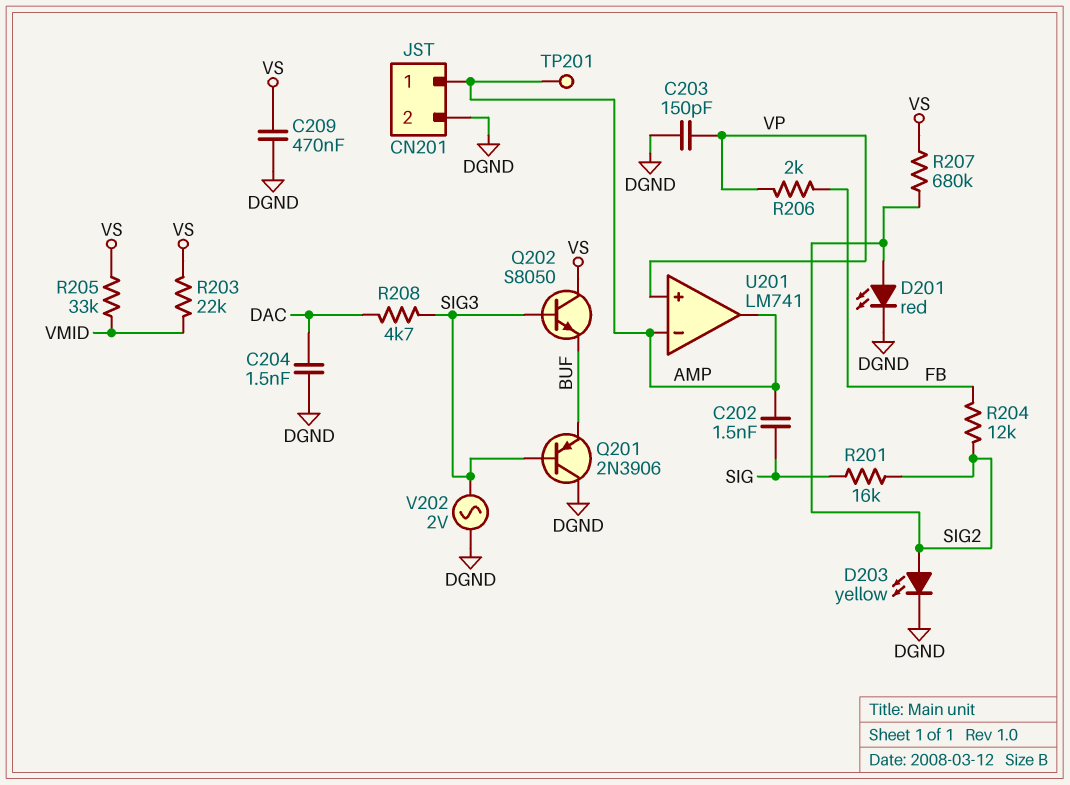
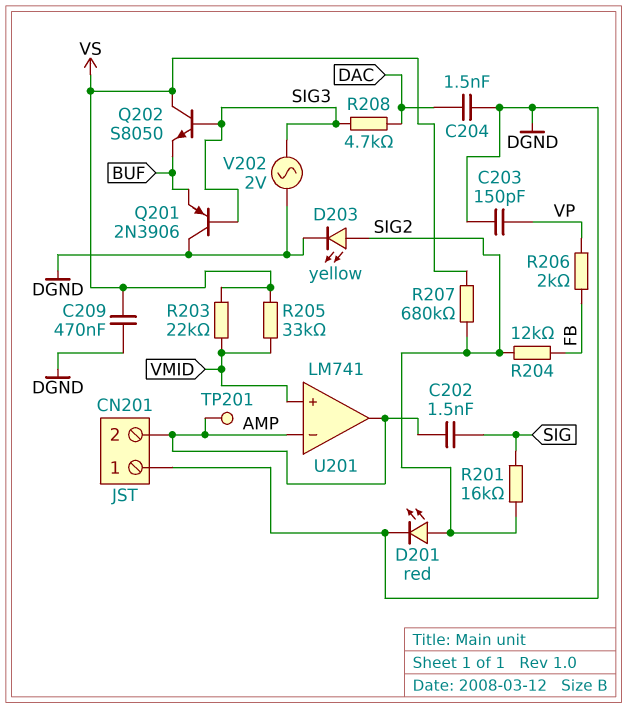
CN201 pin 1: AMP -> DGND
CN201 pin 2: DGND -> AMP
U201 pin in+: VP -> VMID

